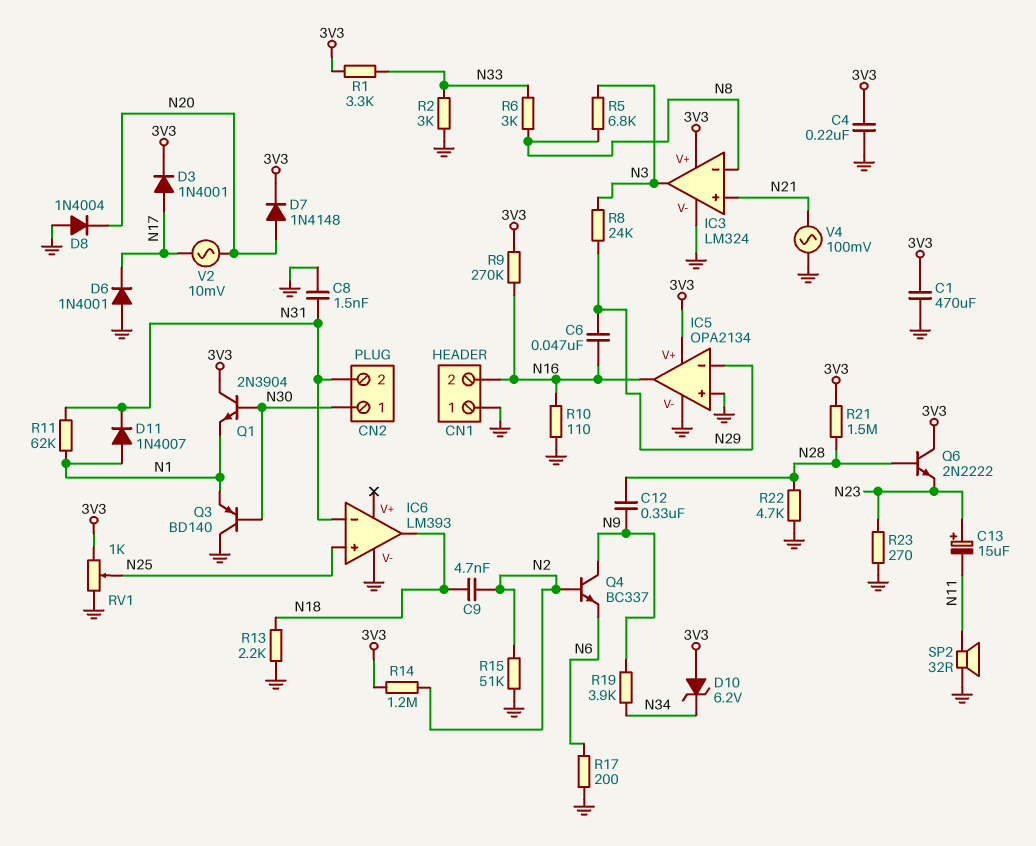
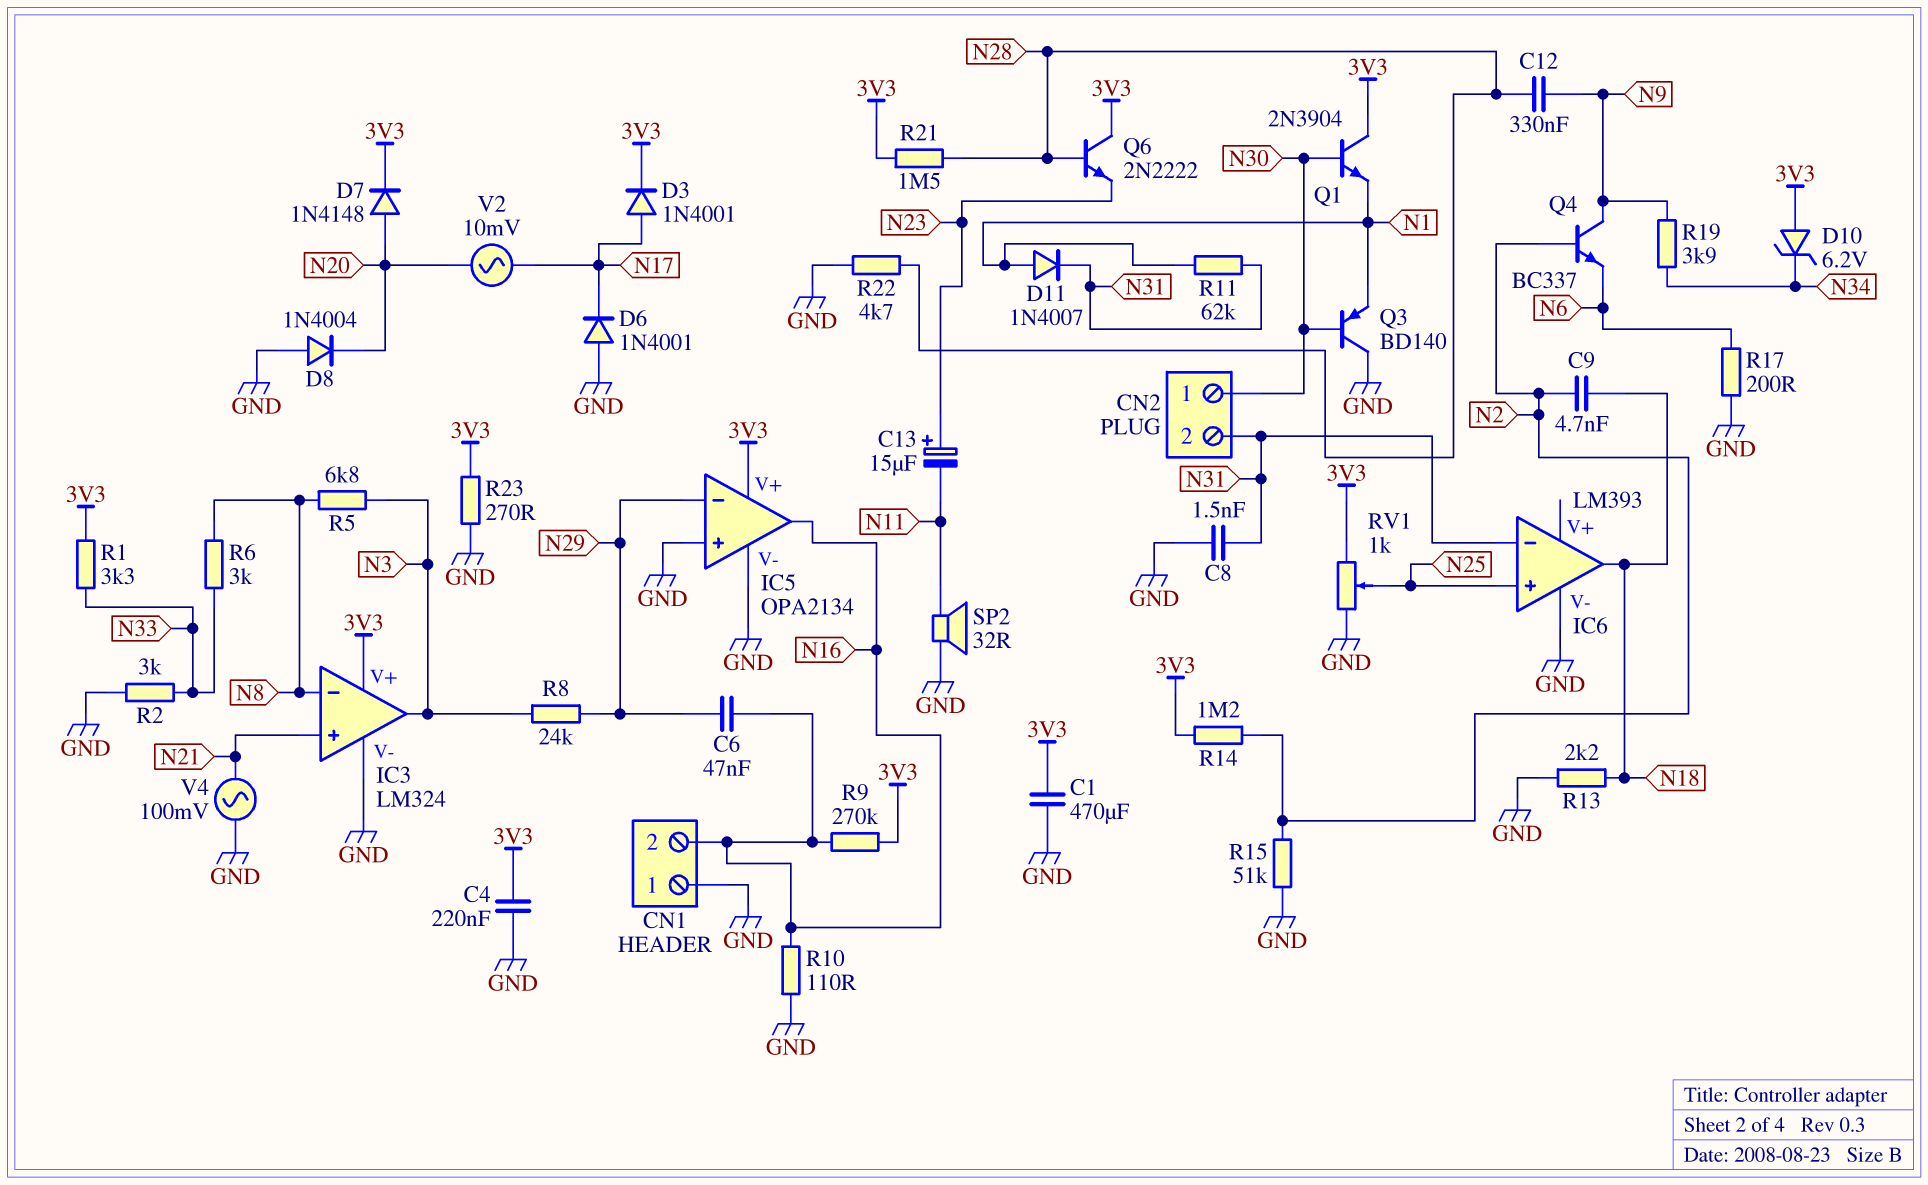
R23: 270 (GND, N23) -> 270 (3V3, GND)

